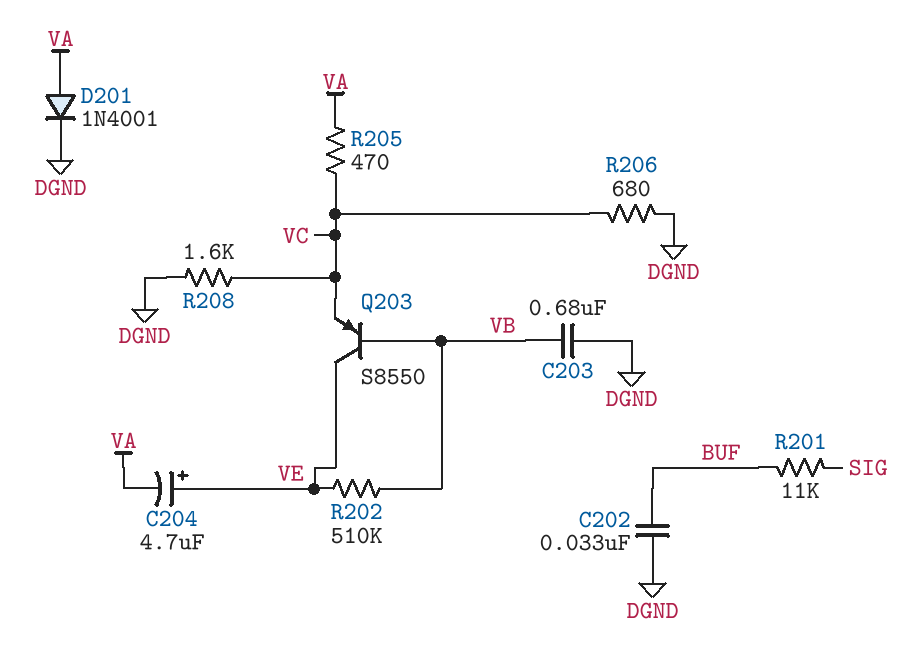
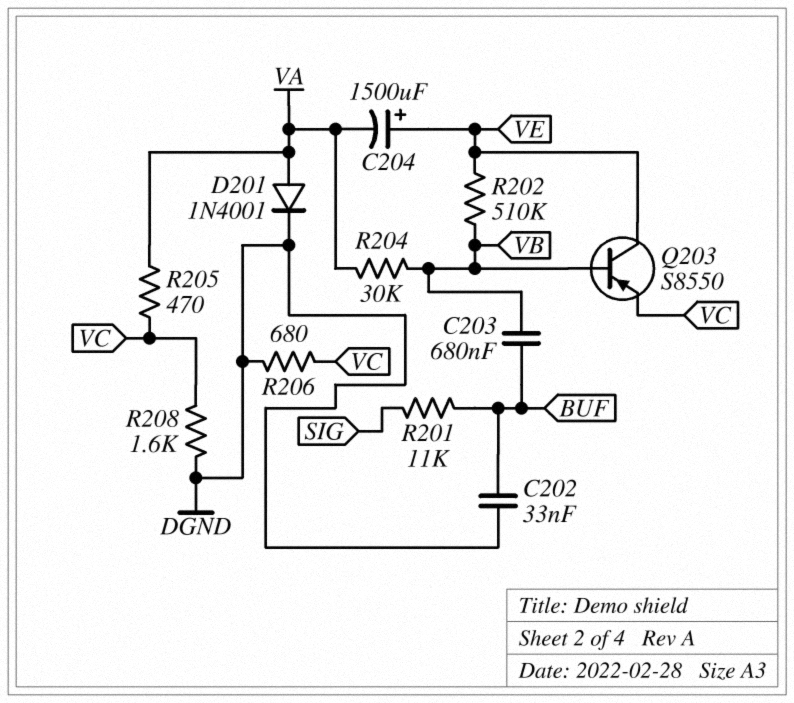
C203: 680nF (DGND, VB) -> 680nF (BUF, VB)
C204: 4.7uF (plus VE, minus VA) -> 1500uF (plus VE, minus VA)
R204: none -> 30k (VA, VB)

